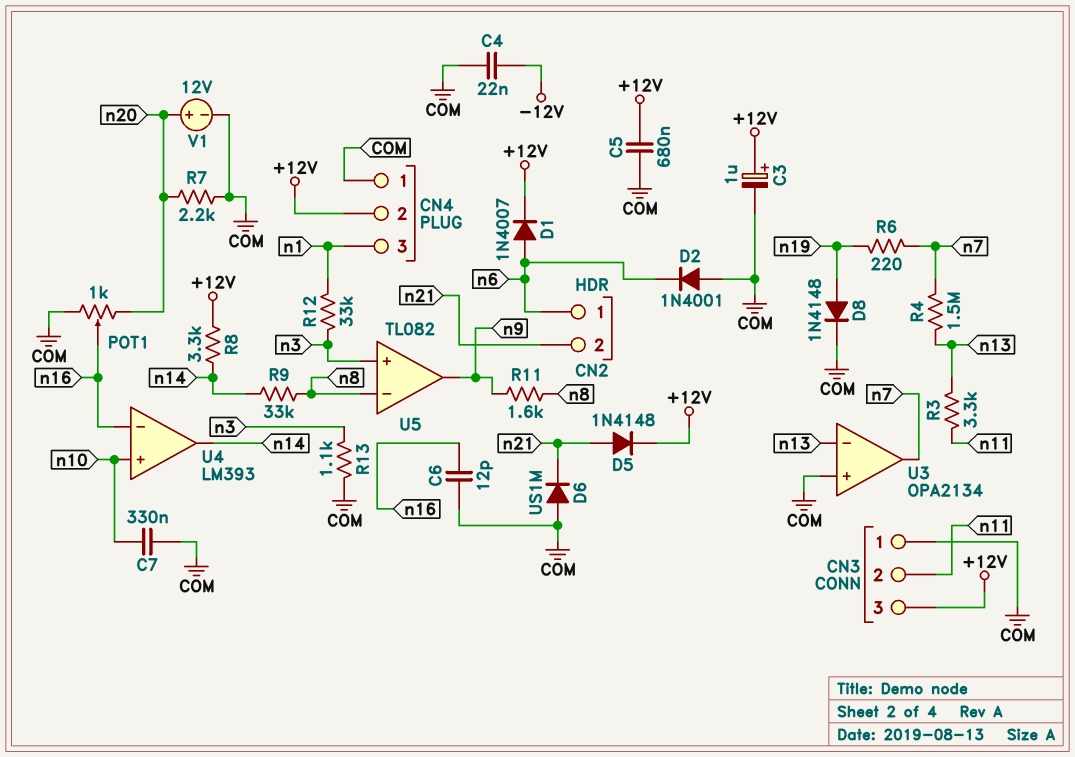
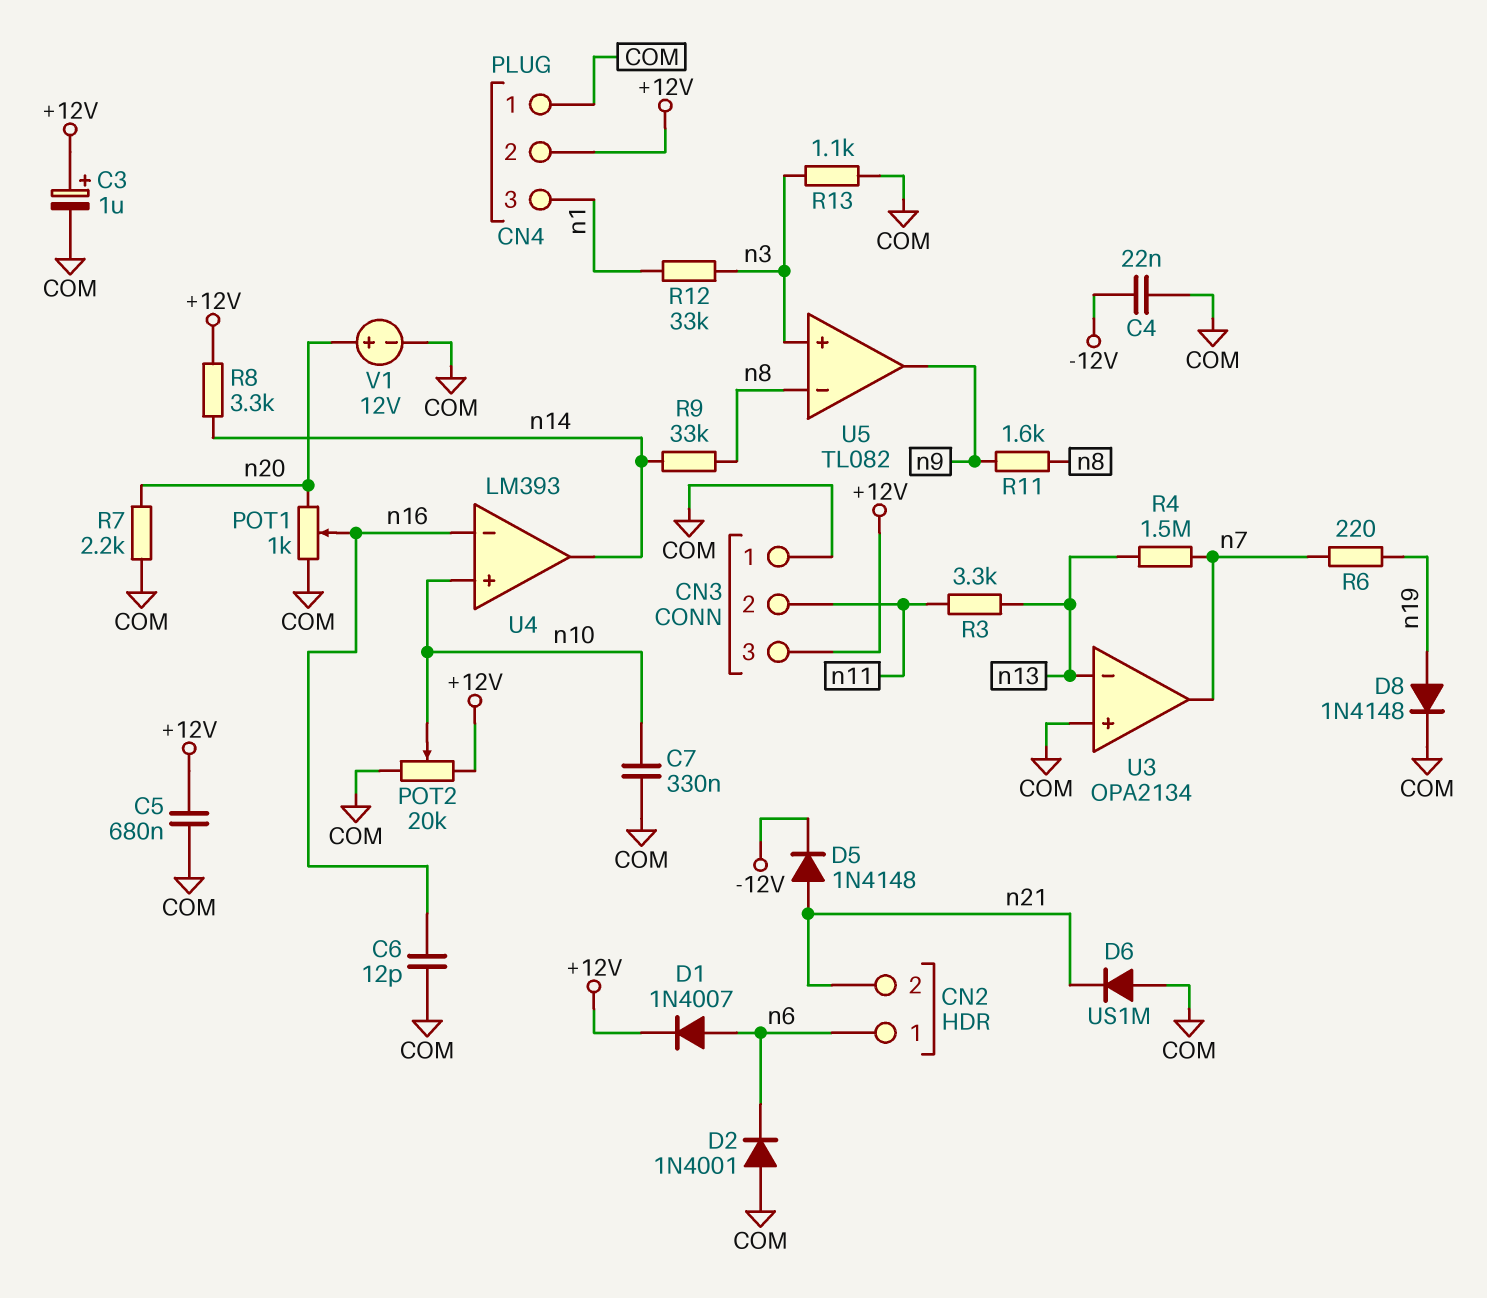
D5: diode 1N4148 (A n21, K +12V) -> diode 1N4148 (A n21, K -12V)
POT2: none -> 20k (+12V, COM, wiper n10)

